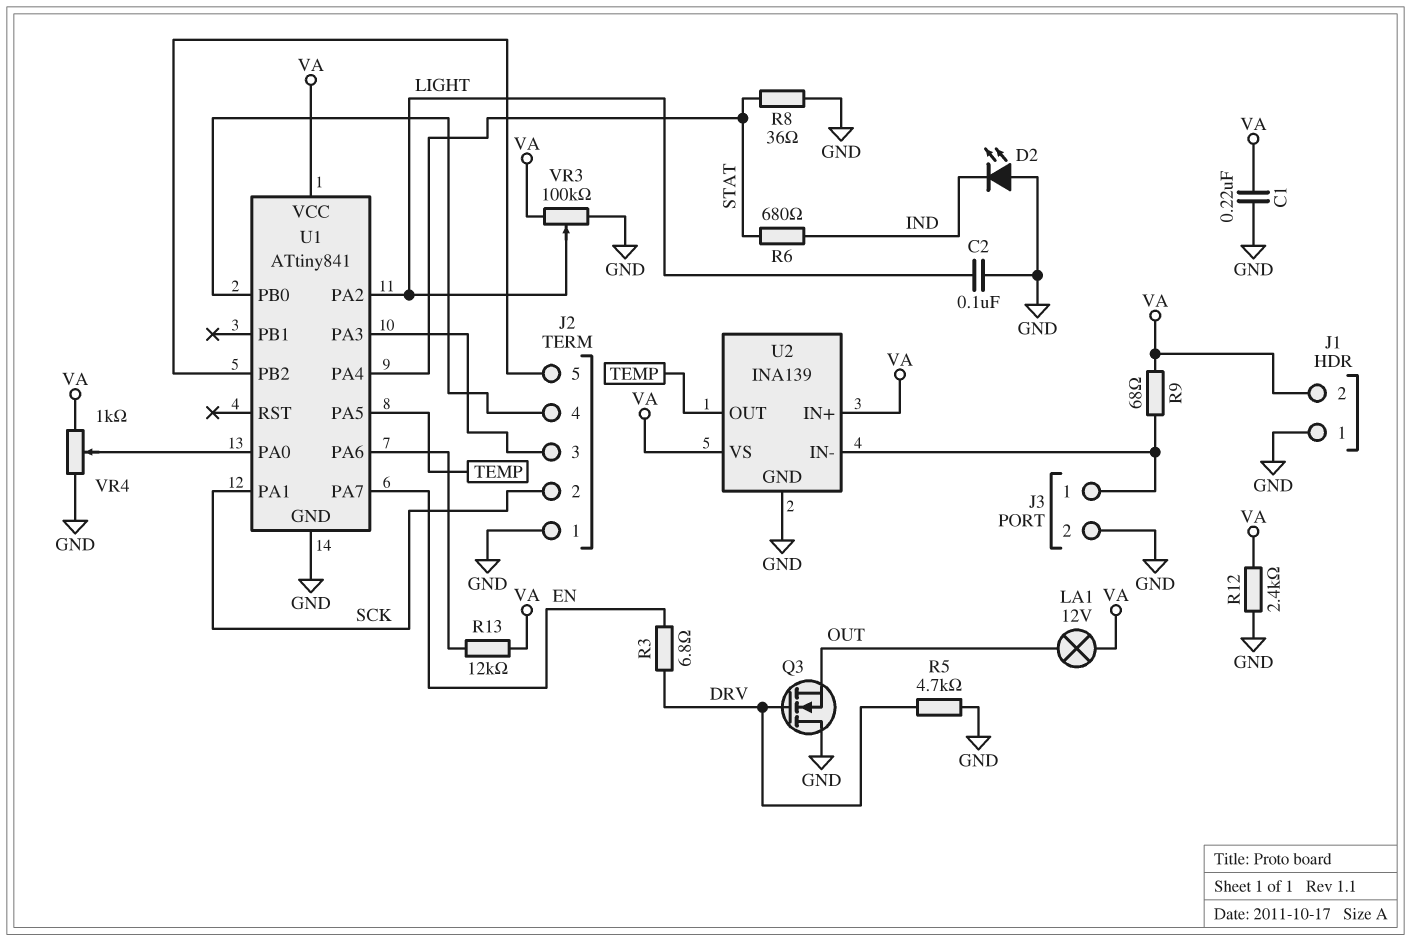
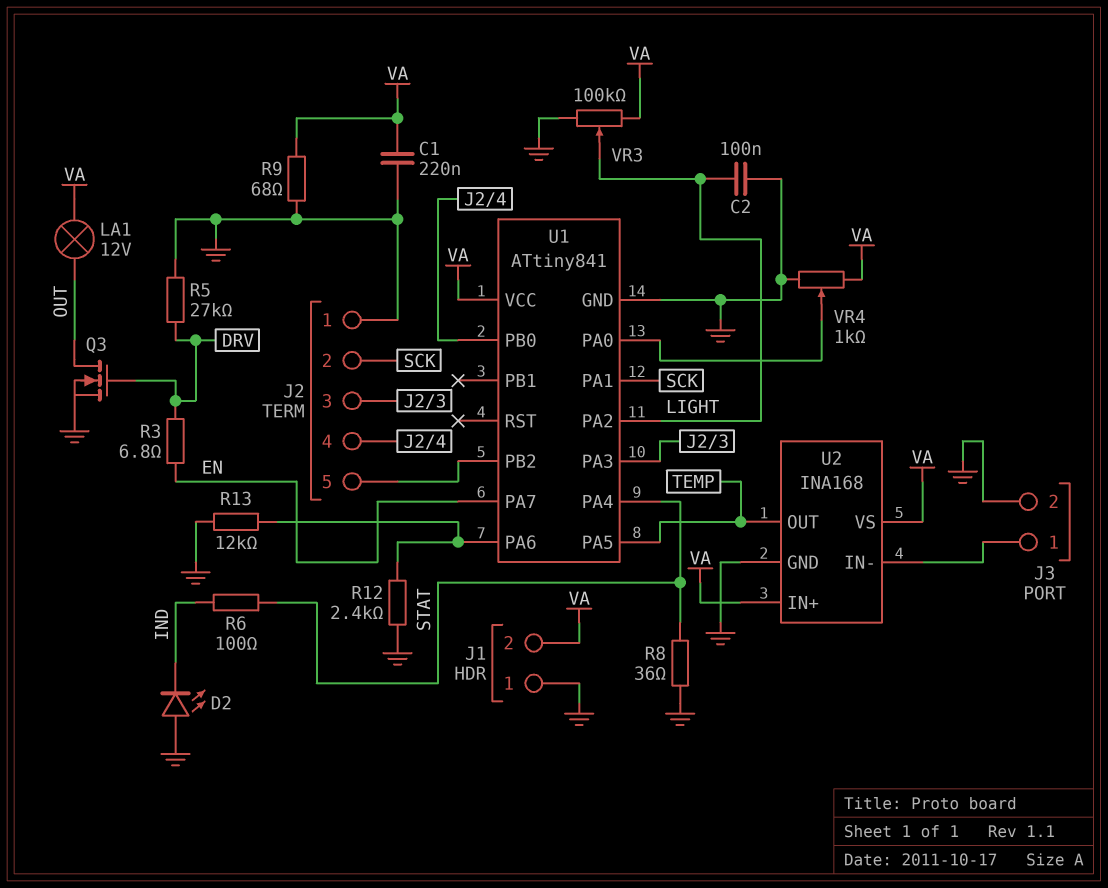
Q3: NMOS (G DRV, D GND, S OUT) -> NMOS (G DRV, D OUT, S GND)
R5: 4.7k (DRV, GND) -> 27k (DRV, GND)
R6: 680 (IND, STAT) -> 100 (IND, STAT)
R9: 68 (J3/1, VA) -> 68 (GND, VA)
R12: 2.4k (GND, VA) -> 2.4k (GND, U1/PA6)
R13: 12k (U1/PA6, VA) -> 12k (GND, U1/PA6)
U2: INA139 -> INA168

